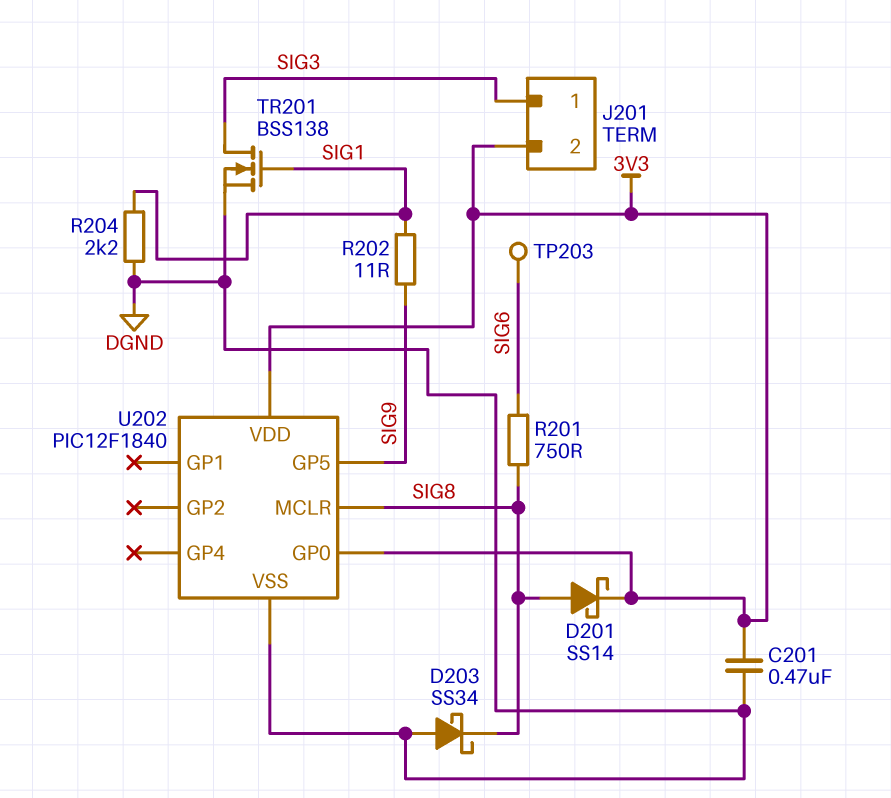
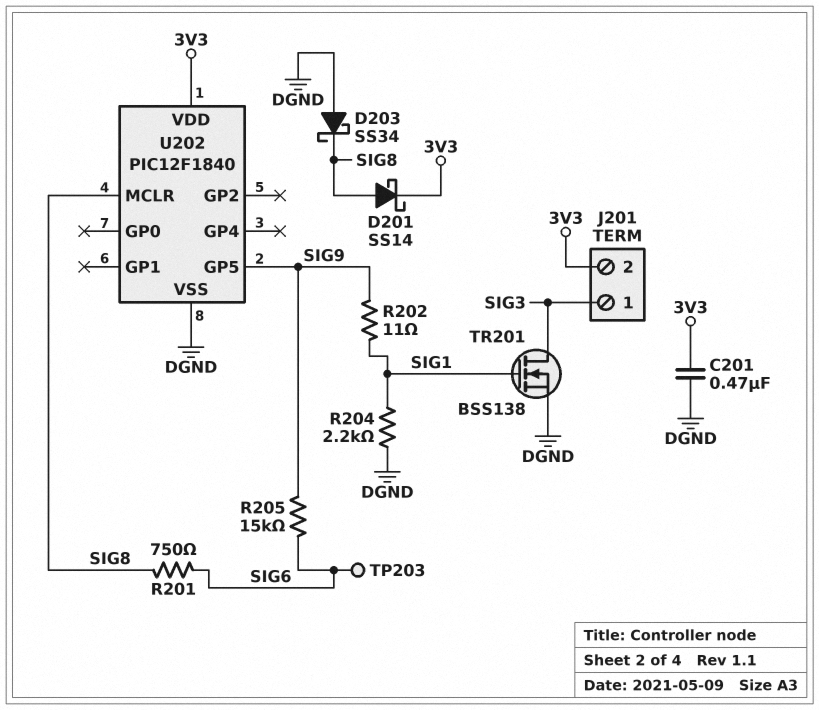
R205: none -> 15k (SIG6, SIG9)
U202 pin GP0: 3V3 -> none

